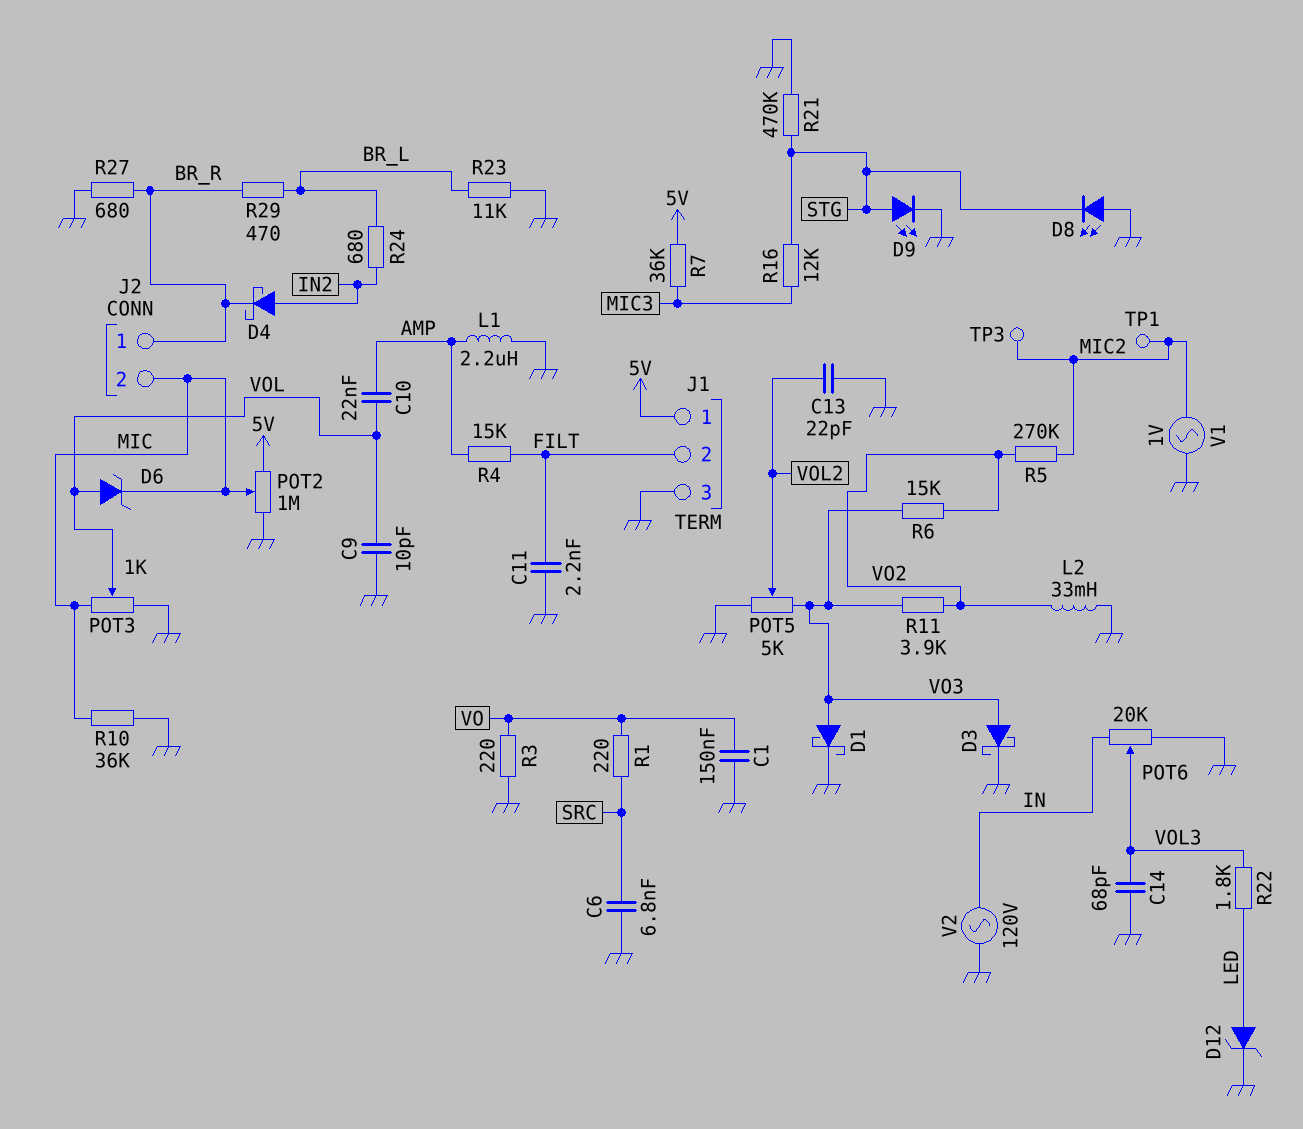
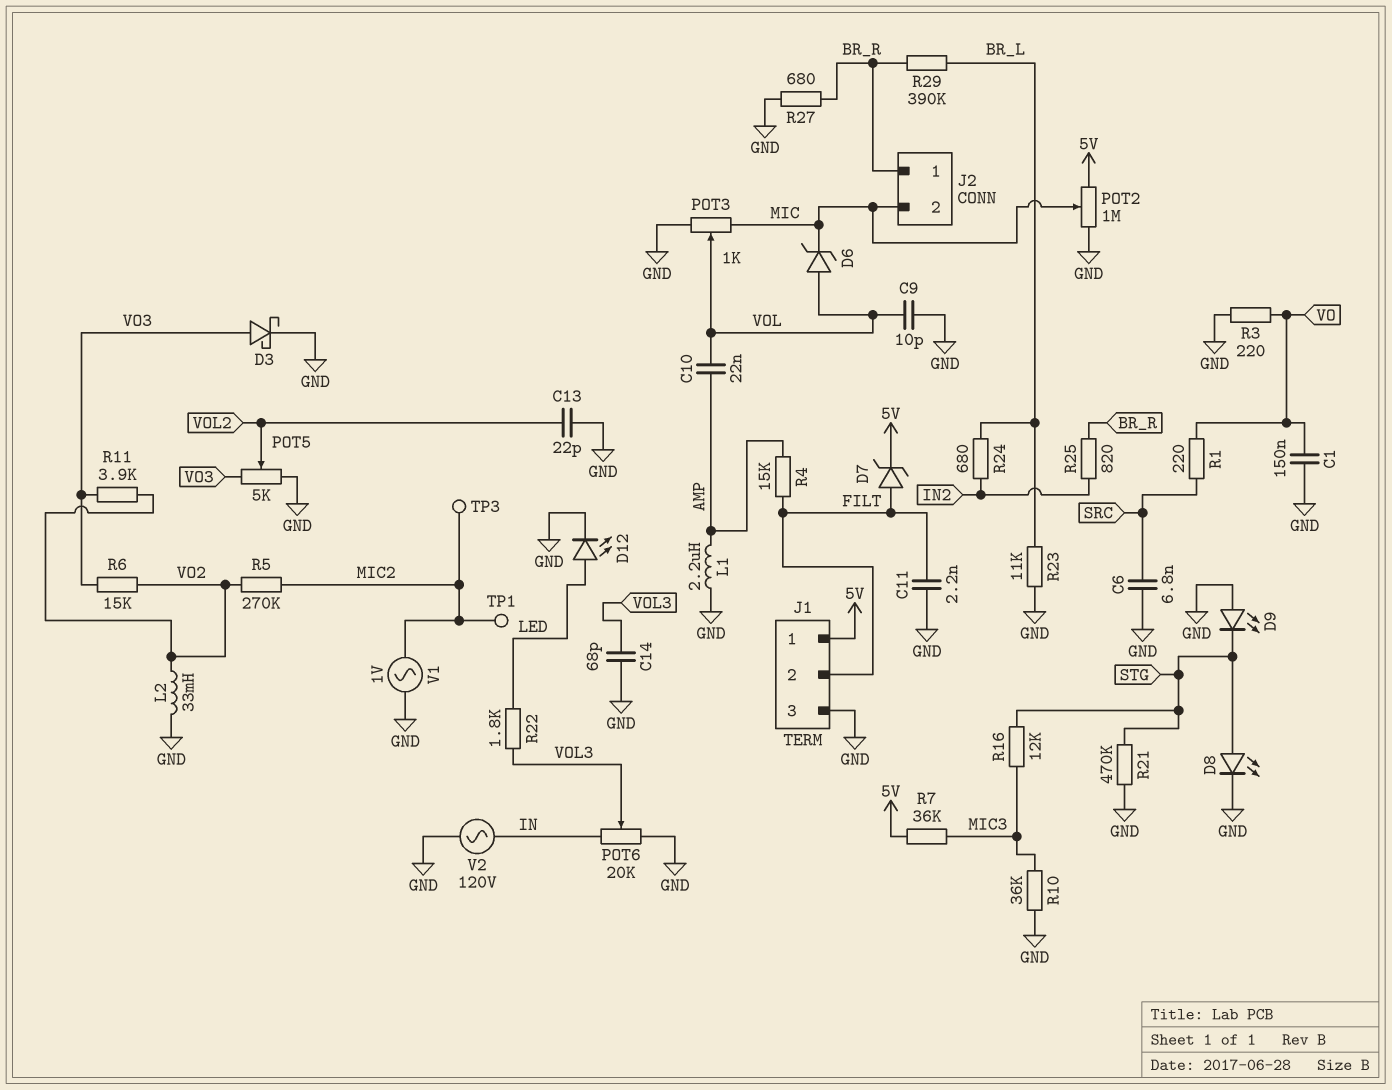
D1: schottky (A VO3, K GND) -> none
D4: schottky (A IN2, K BR_R) -> none
D7: none -> zener (A FILT, K 5V)
D8: LED (A GND, K STG) -> LED (A STG, K GND)
D9: LED (A STG, K GND) -> LED (A GND, K STG)
D12: zener (A LED, K GND) -> LED (A LED, K GND)
R10: 36k (GND, MIC) -> 36k (GND, MIC3)
R25: none -> 820 (BR_R, IN2)
R29: 470 (BR_L, BR_R) -> 390k (BR_L, BR_R)

